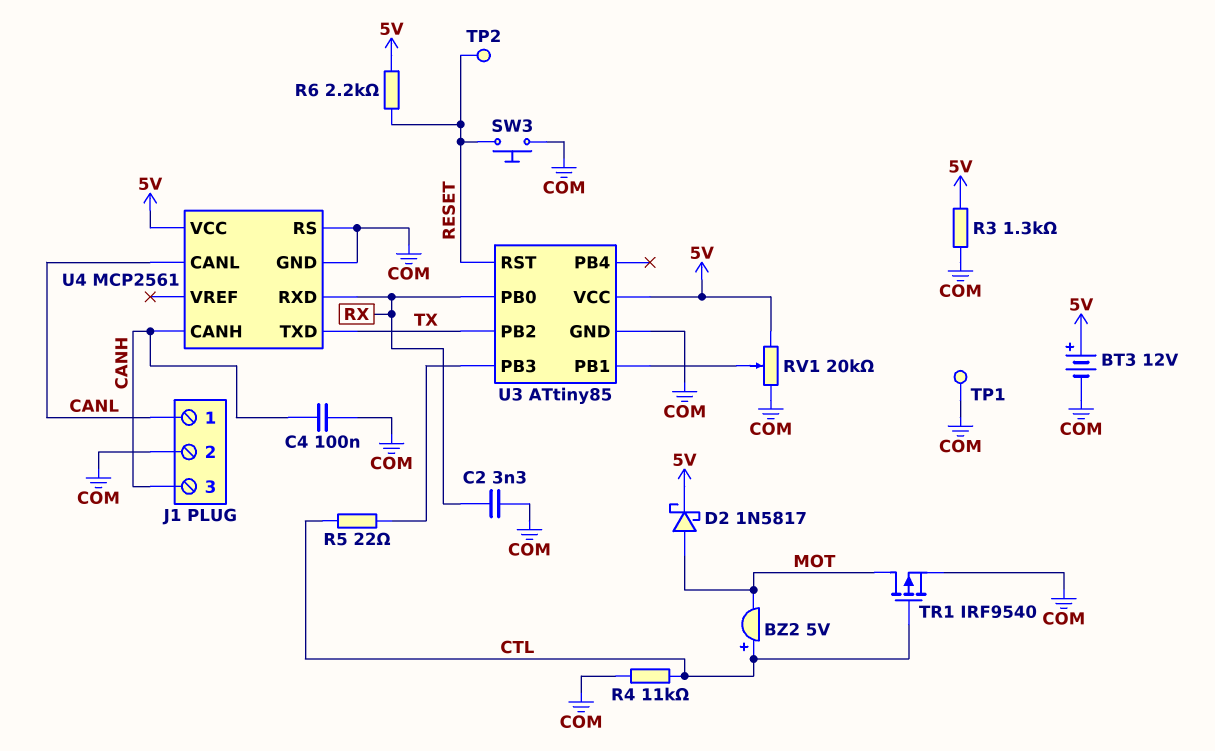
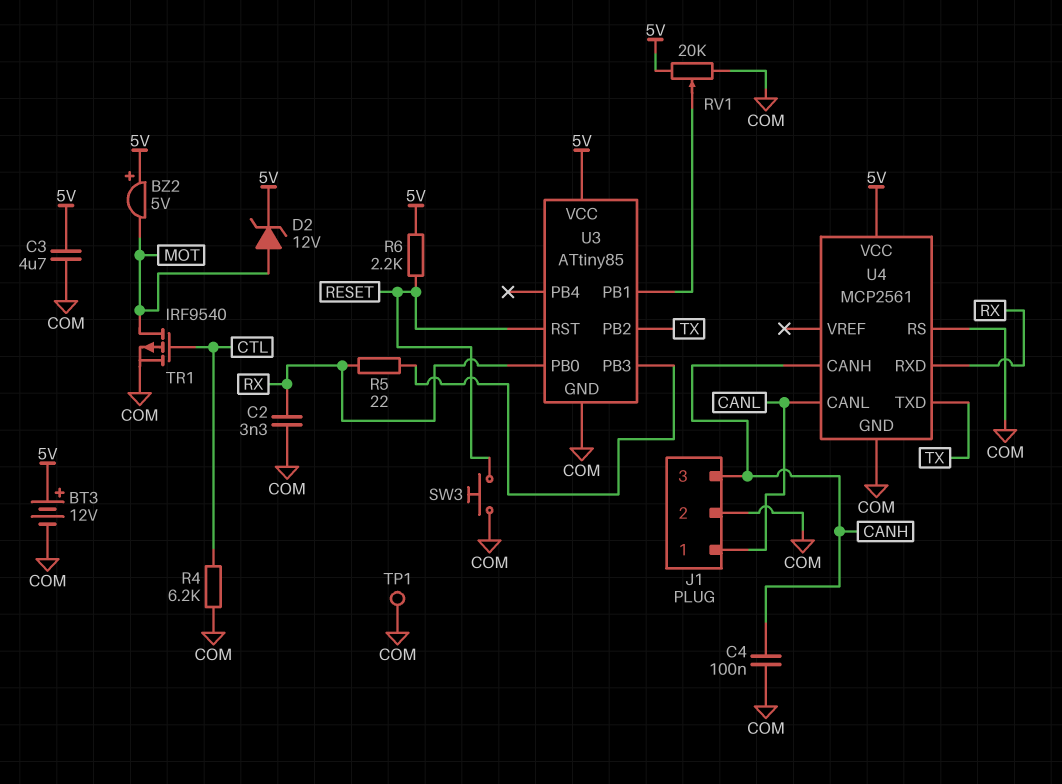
BZ2: buzzer 5V (plus CTL, minus MOT) -> buzzer 5V (plus 5V, minus MOT)
C3: none -> 4.7uF (5V, COM)
D2: schottky 1N5817 (A MOT, K 5V) -> zener 12V (A MOT, K 5V)
R3: 1.3k (5V, COM) -> none
R4: 11k (COM, CTL) -> 6.2k (COM, CTL)
R5: 22 (CTL, U3/PB3) -> 22 (RX, U3/PB3)
TP2: test point (RESET) -> none

